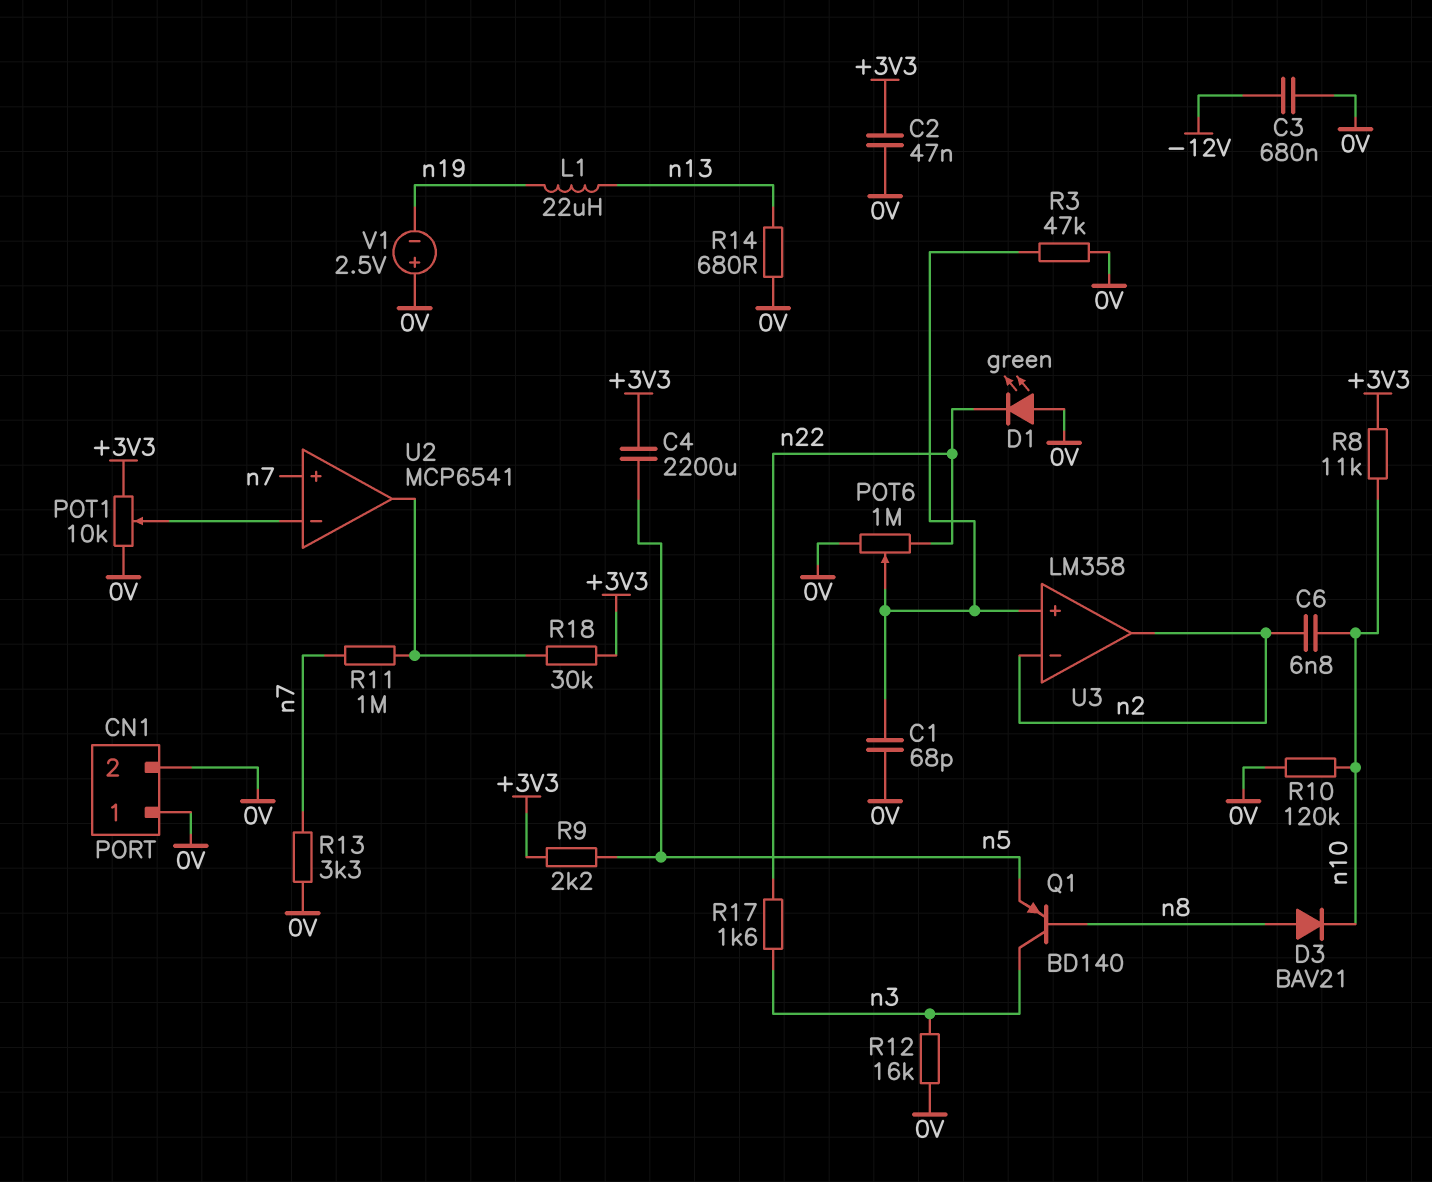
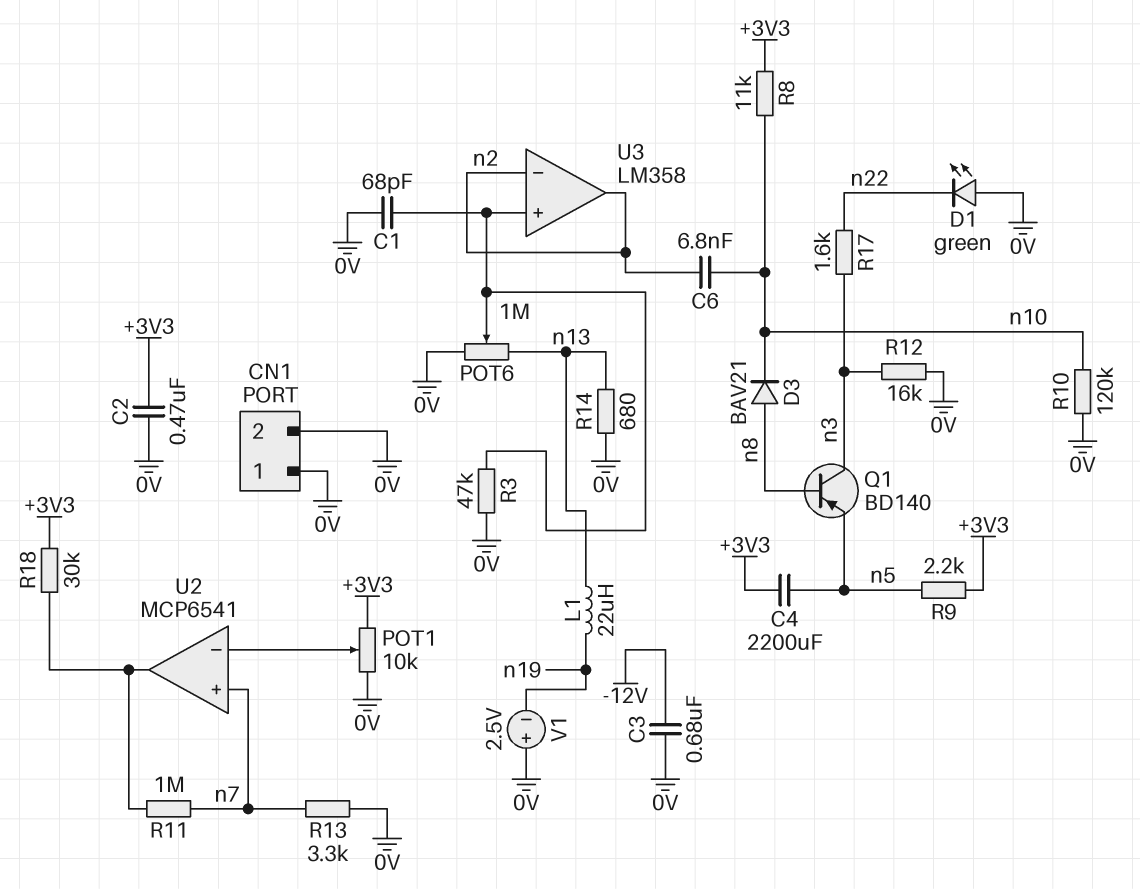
C2: 47nF (+3V3, 0V) -> 470nF (+3V3, 0V)
POT6: 1M (0V, n22, wiper U3/in+) -> 1M (0V, n13, wiper U3/in+)

